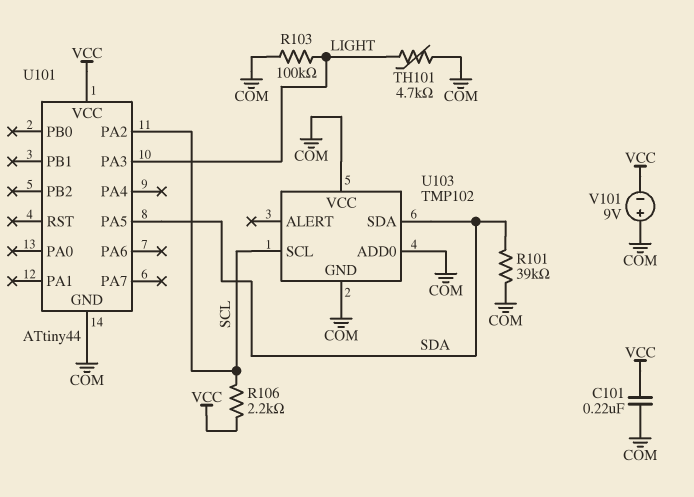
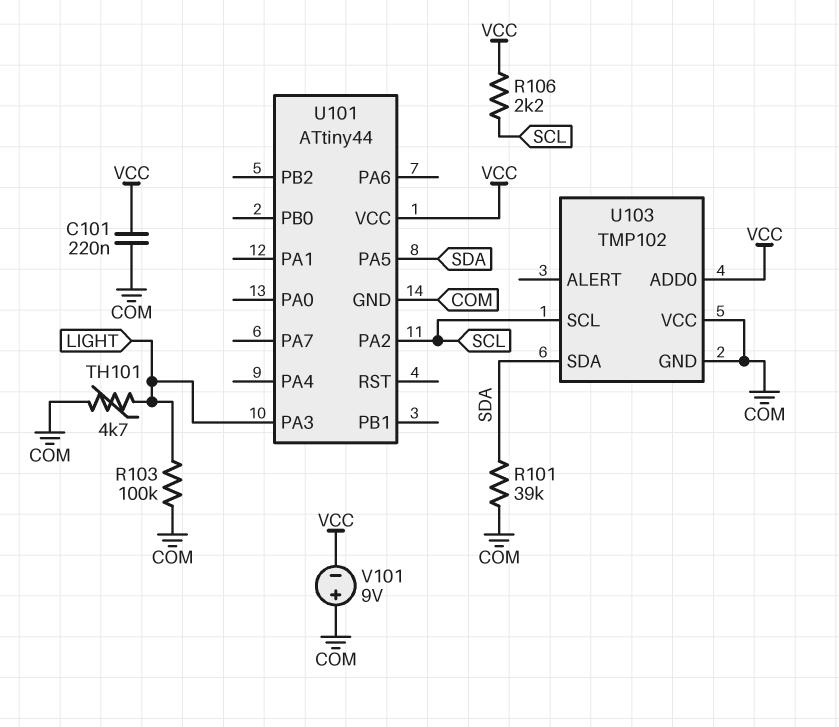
U103 pin ADD0: COM -> VCC

